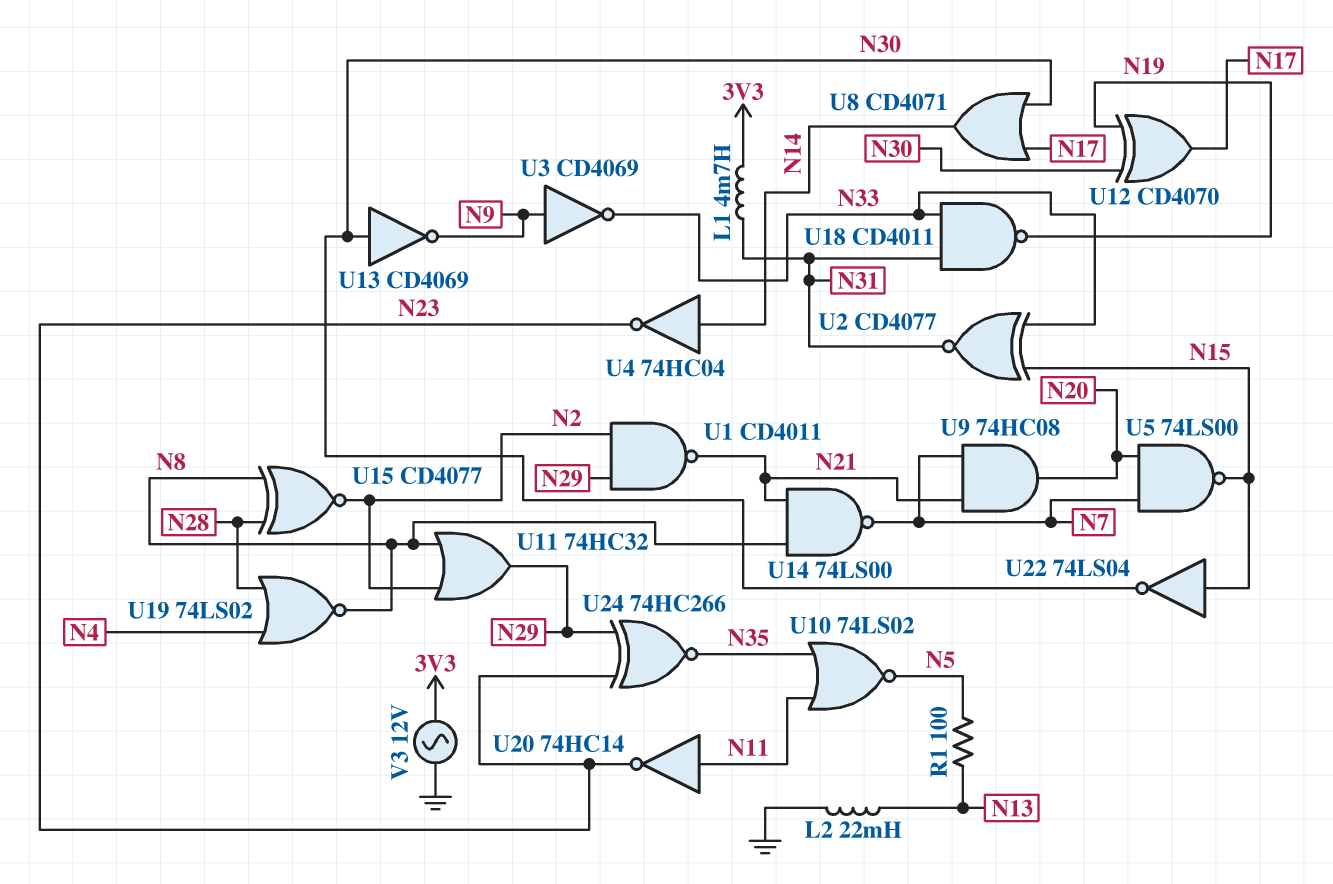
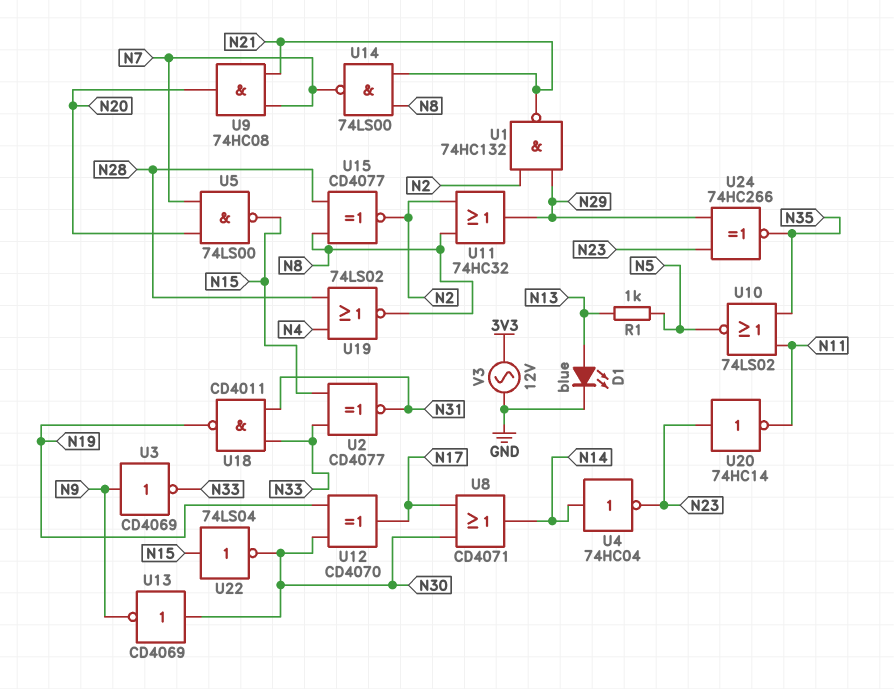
D1: none -> LED blue (A N13, K GND)
L1: 4.7mH (3V3, N31) -> none
L2: 22mH (GND, N13) -> none
R1: 100 (N5, N13) -> 1k (N5, N13)
U1: NAND CD4011 (in N2, in N29, out N21) -> NAND 74HC132 (in N2, in N29, out N21)
U20: NOT 74HC14 (in N11, out N23) -> NOT 74HC14 (in N23, out N11)

